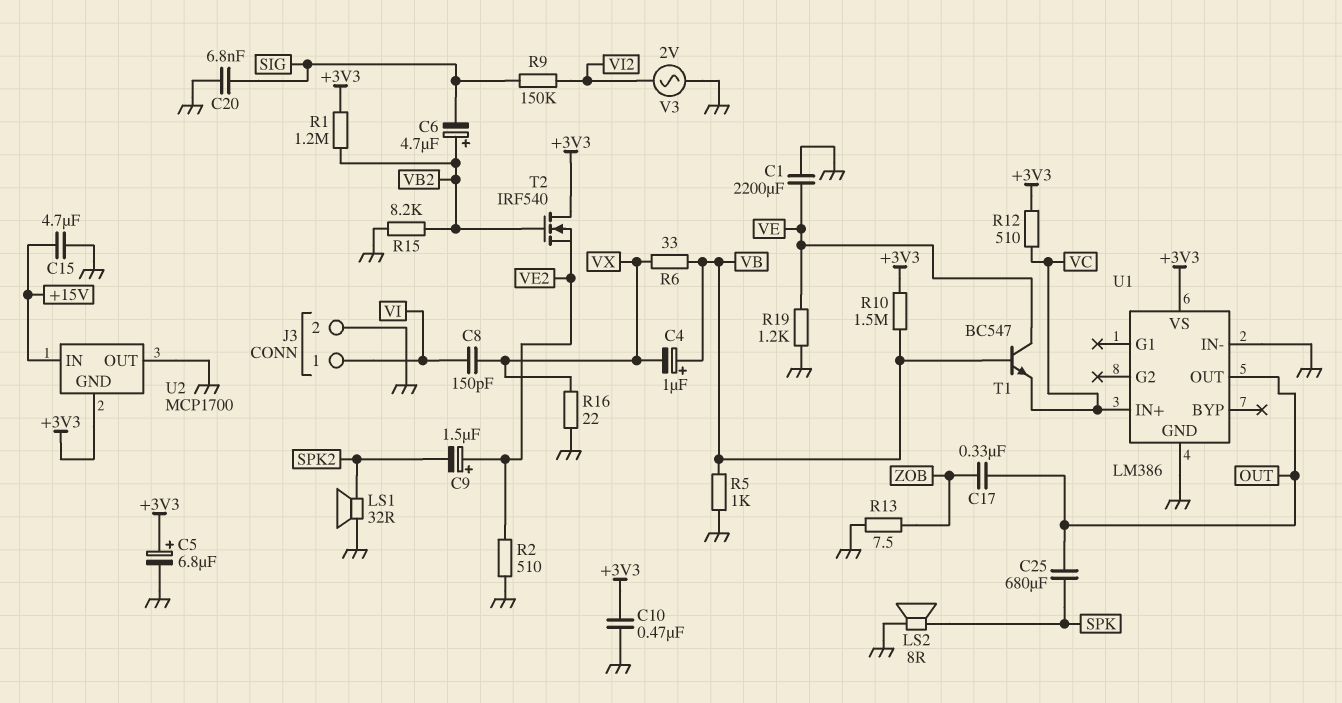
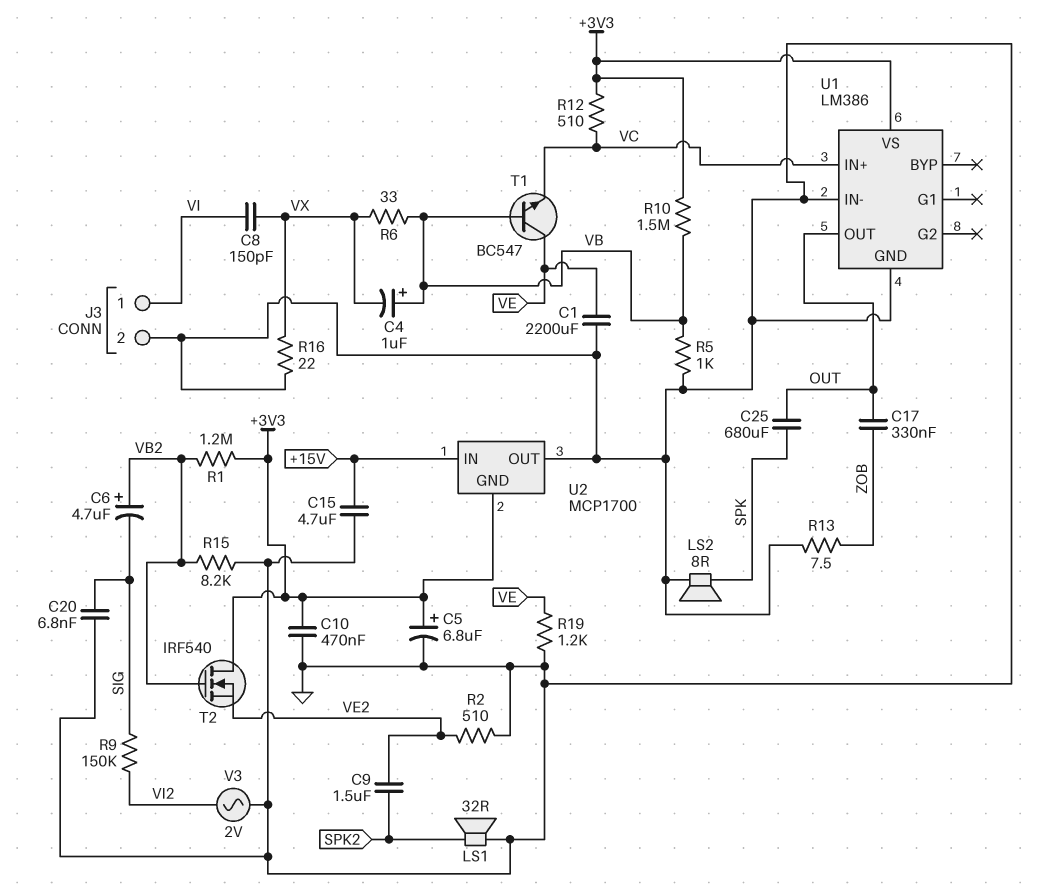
C9: 1.5uF (plus VE2, minus SPK2) -> 1.5uF (SPK2, VE2)

